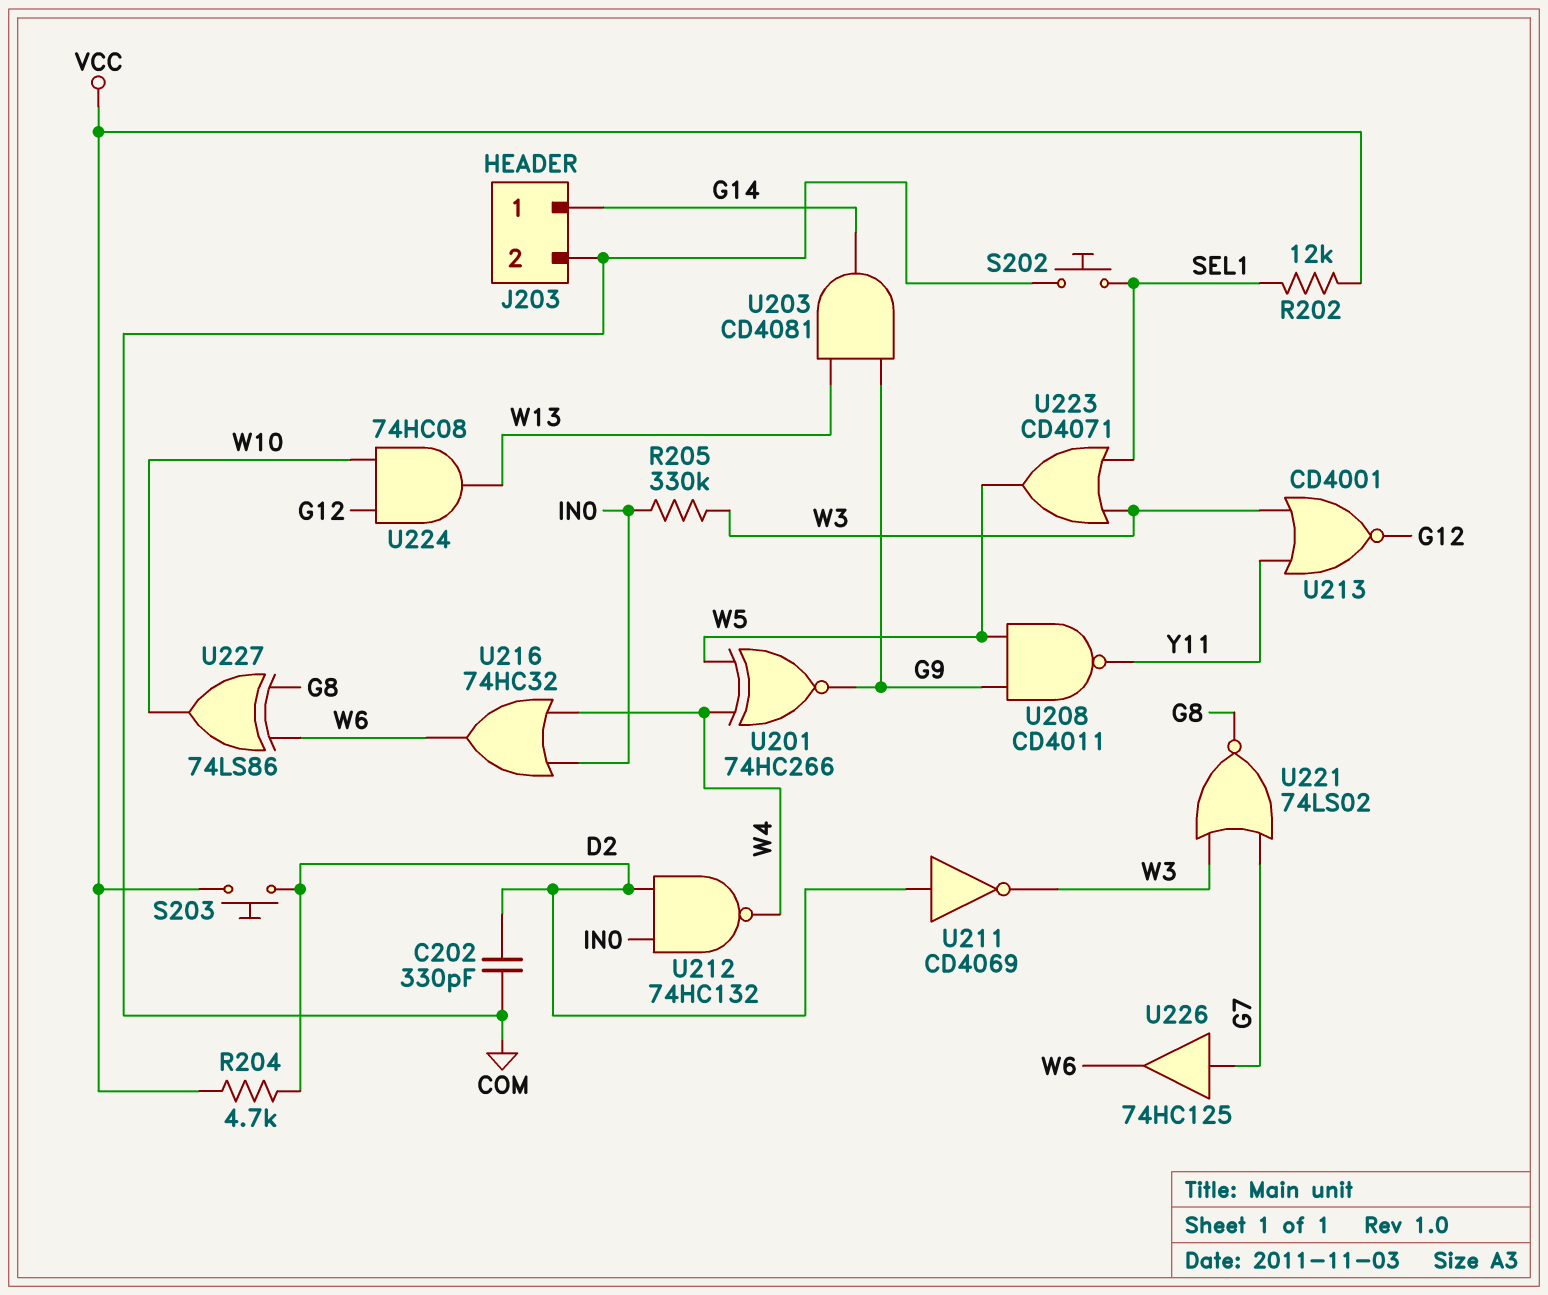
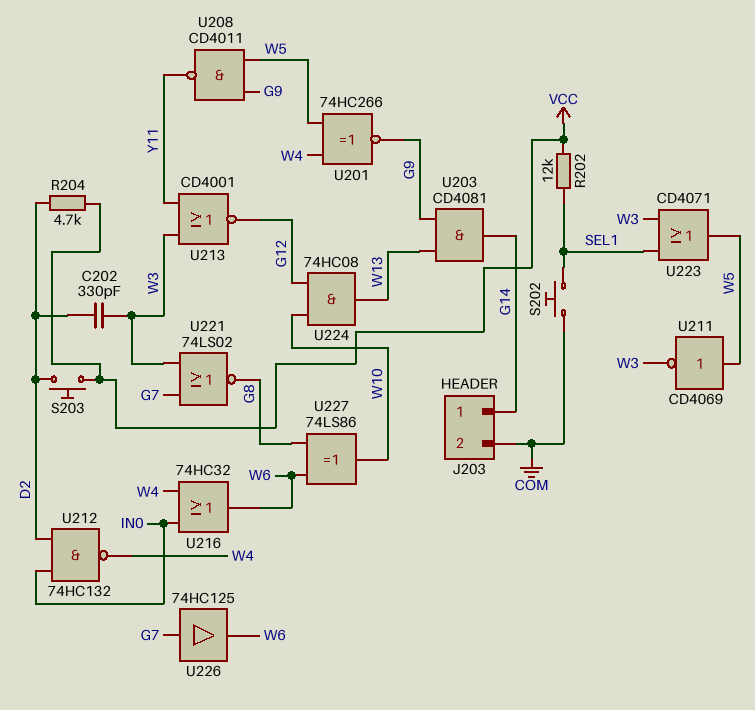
C202: 330pF (COM, D2) -> 330pF (D2, W3)
R205: 330k (IN0, W3) -> none
U211: NOT CD4069 (in D2, out W3) -> NOT CD4069 (in W5, out W3)

